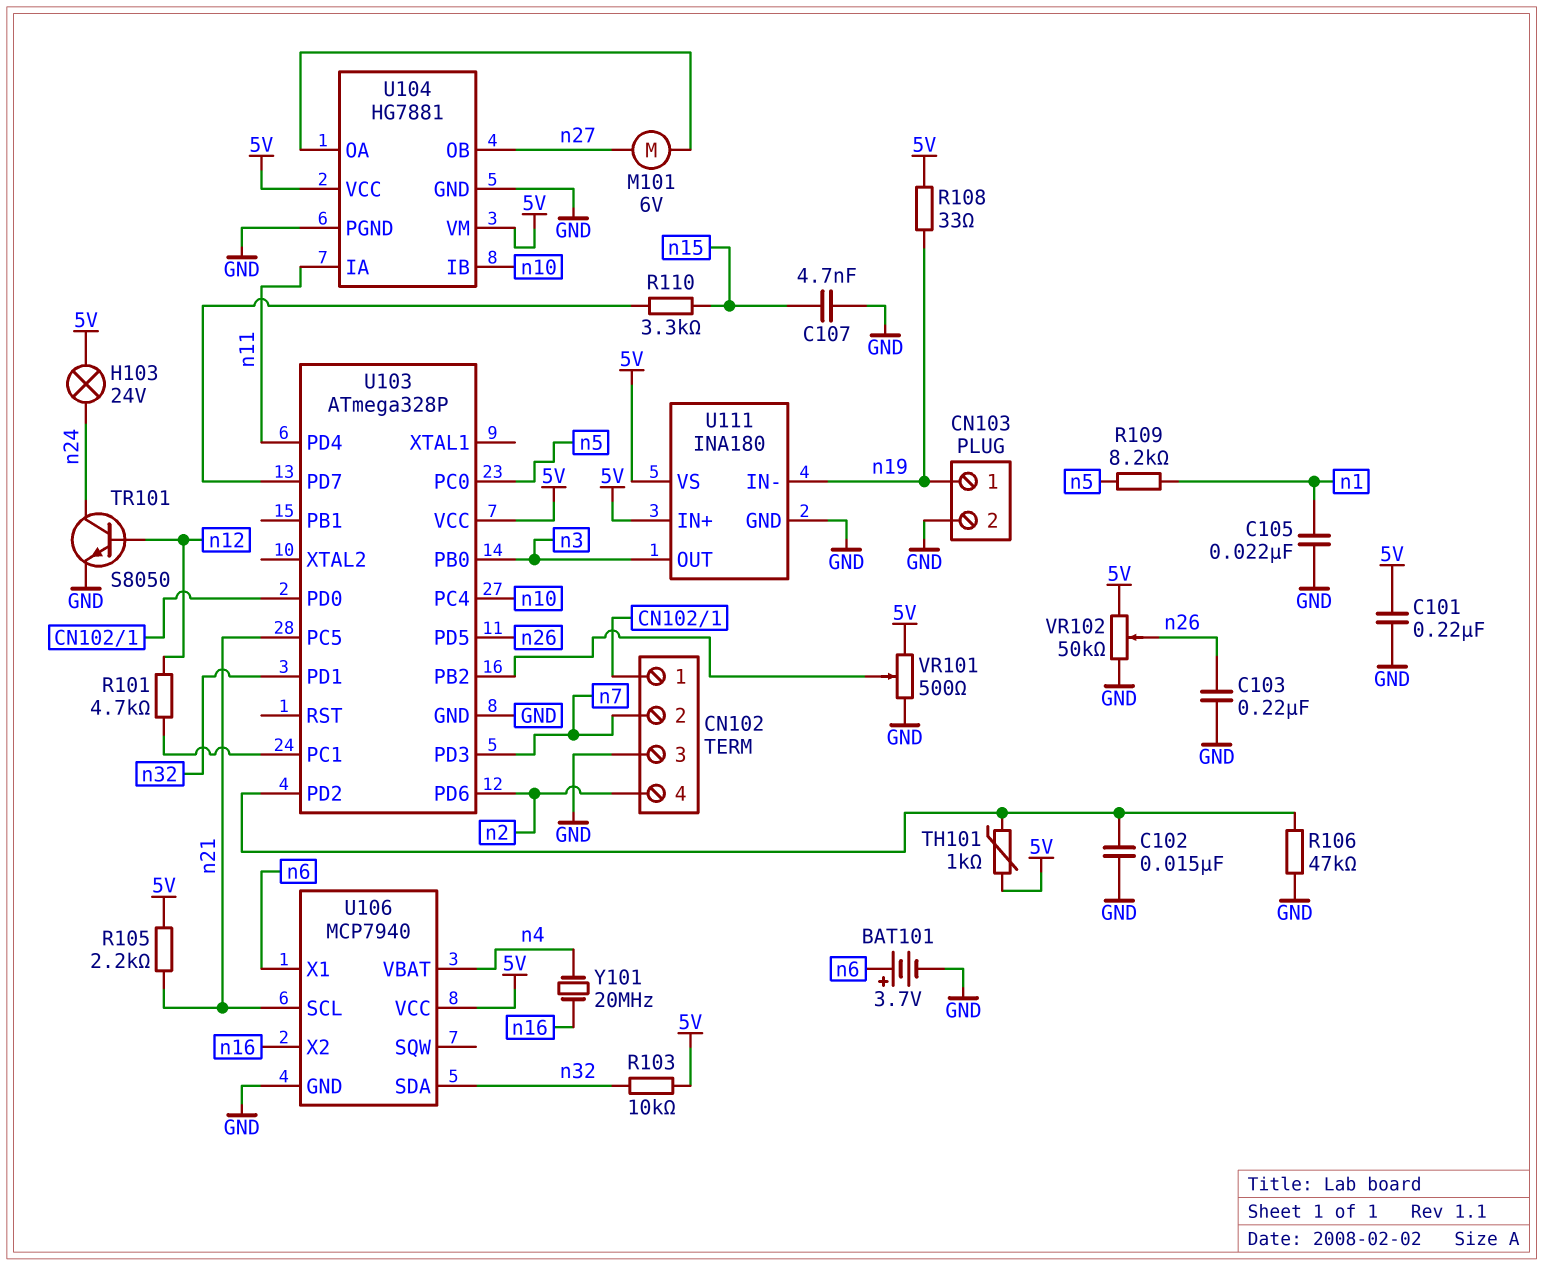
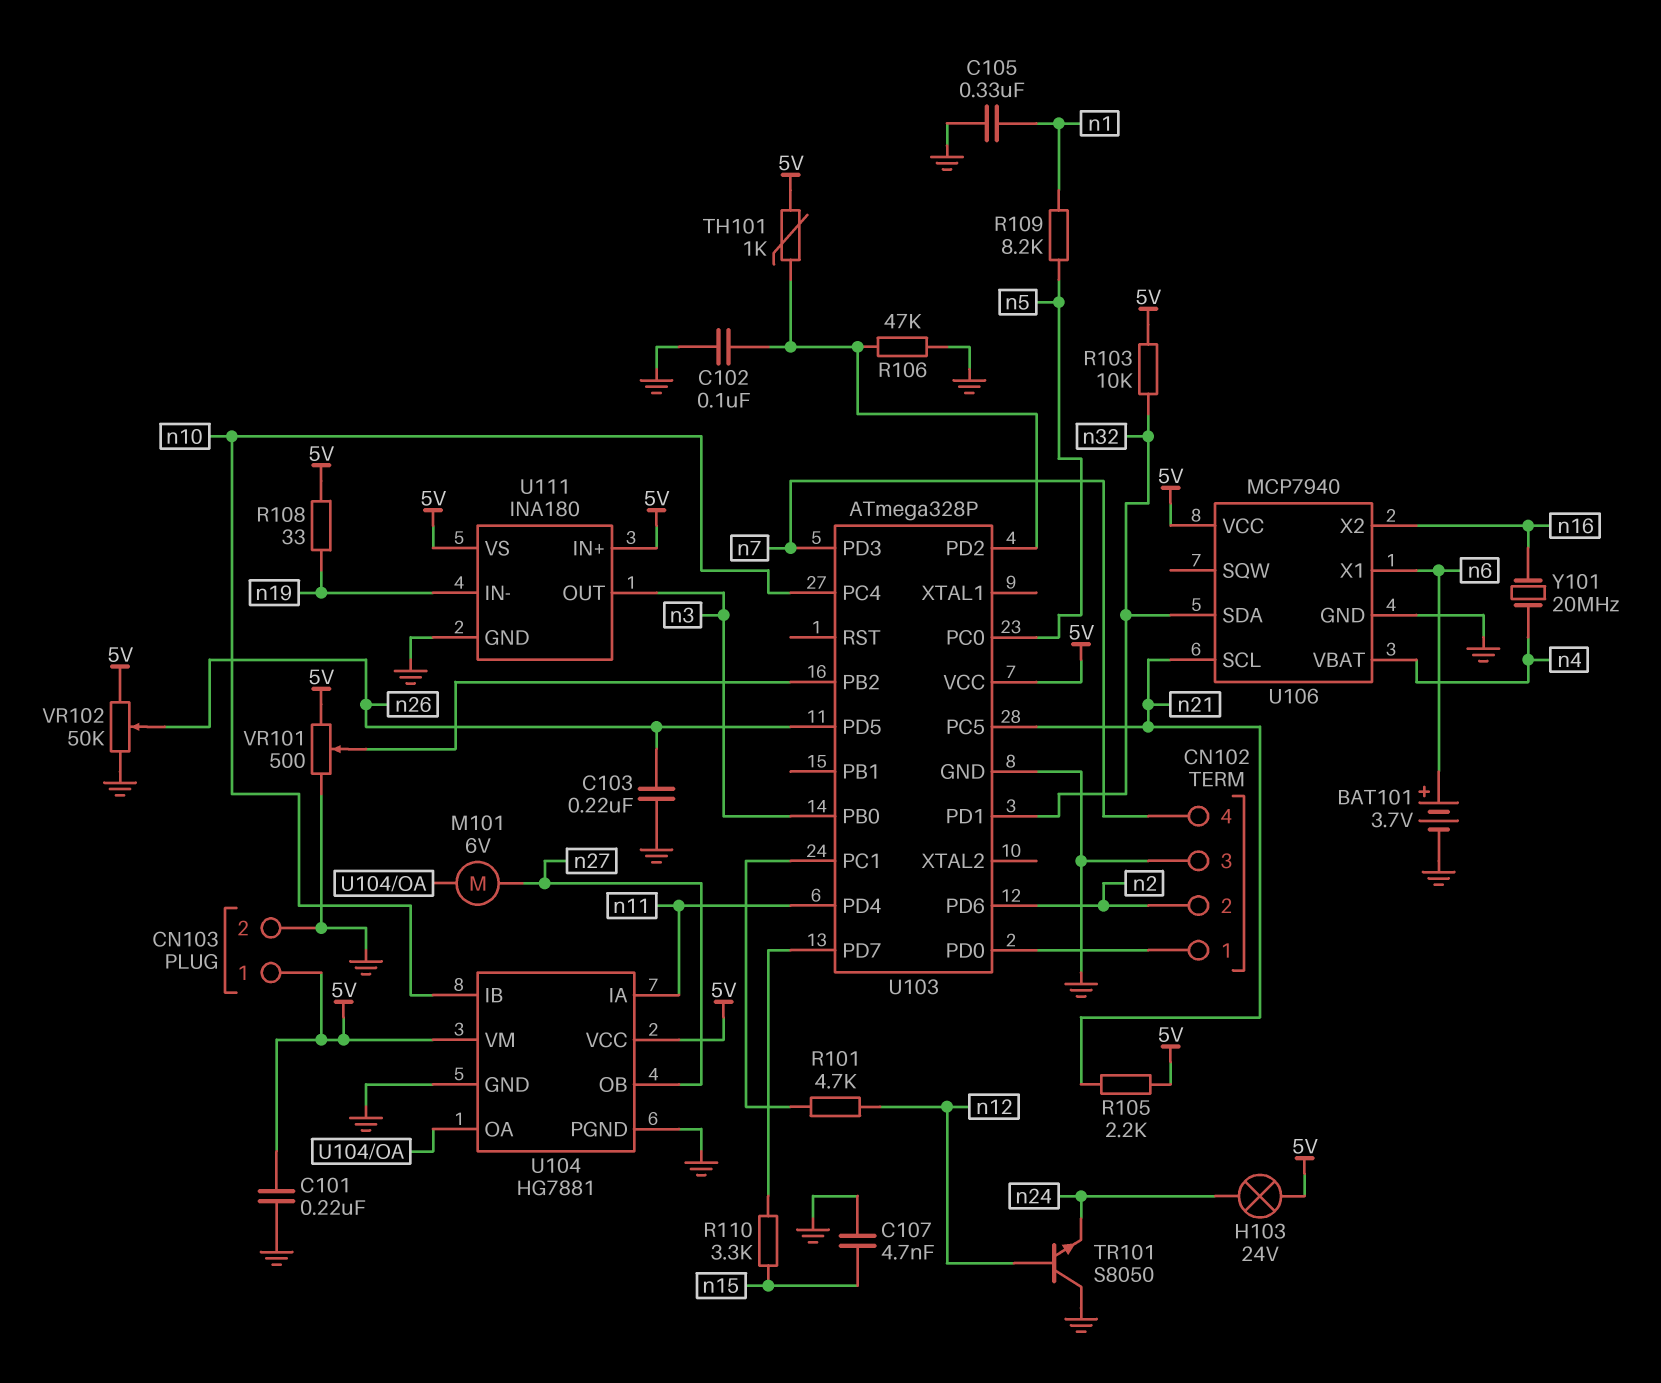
C102: 15nF (GND, U103/PD2) -> 100nF (GND, U103/PD2)
C105: 22nF (GND, n1) -> 330nF (GND, n1)
CN102 pin 2: n7 -> n2
CN102 pin 4: n2 -> n7
CN103 pin 1: n19 -> 5V
TR101: NPN S8050 (B n12, C n24, E GND) -> NPN S8050 (B n12, C GND, E n24)

